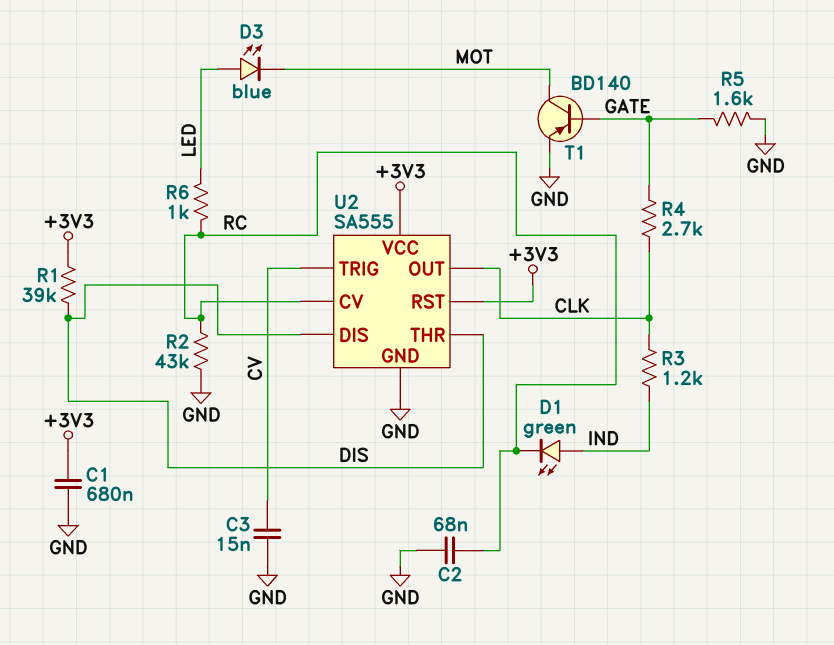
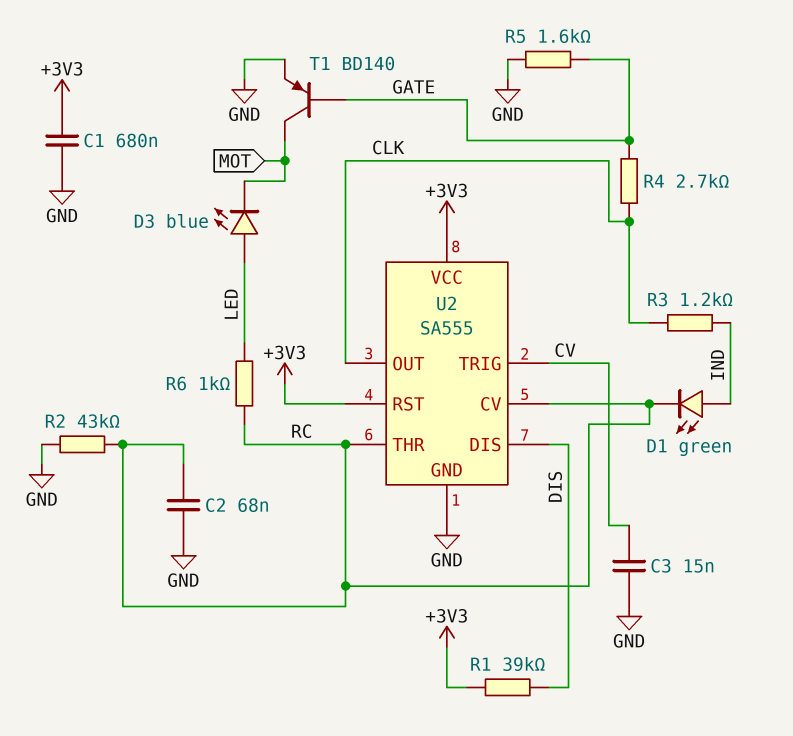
U2 pin THR: DIS -> RC

